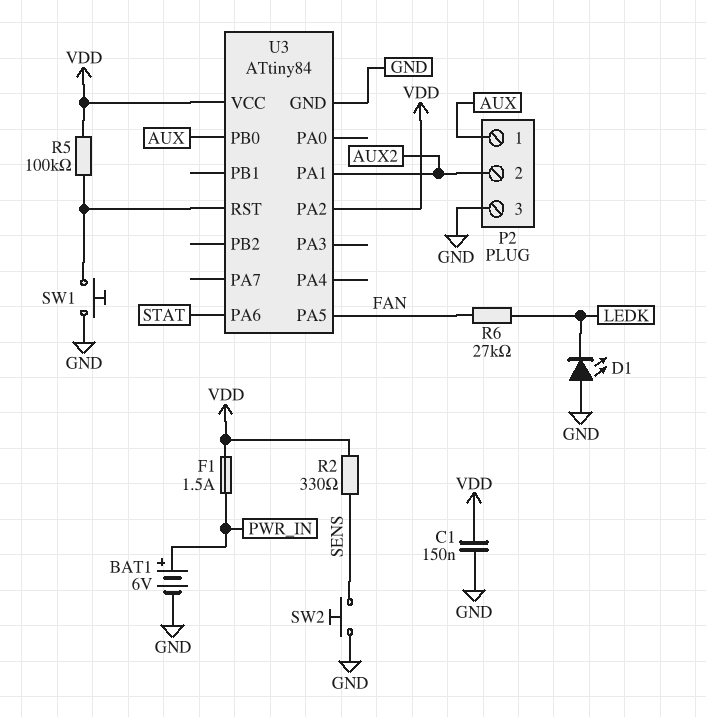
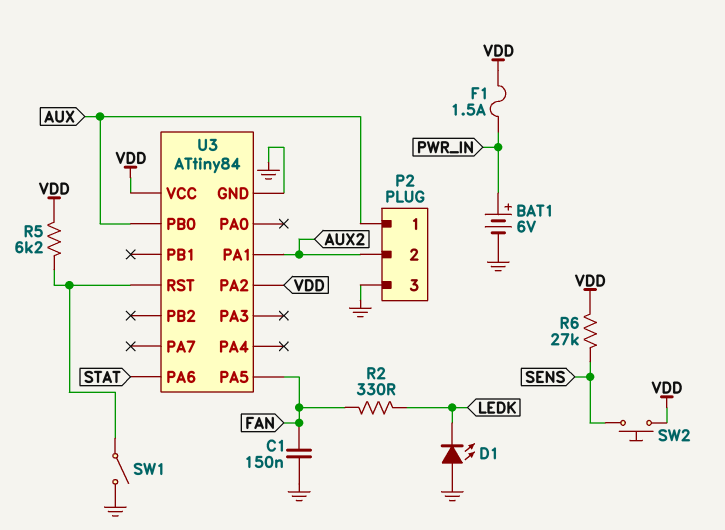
C1: 150nF (GND, VDD) -> 150nF (FAN, GND)
R2: 330 (SENS, VDD) -> 330 (FAN, LEDK)
R5: 100k (U3/RST, VDD) -> 6.2k (U3/RST, VDD)
R6: 27k (FAN, LEDK) -> 27k (SENS, VDD)
SW1: button (GND, U3/RST) -> switch (GND, U3/RST)
SW2: button (GND, SENS) -> button (SENS, VDD)

